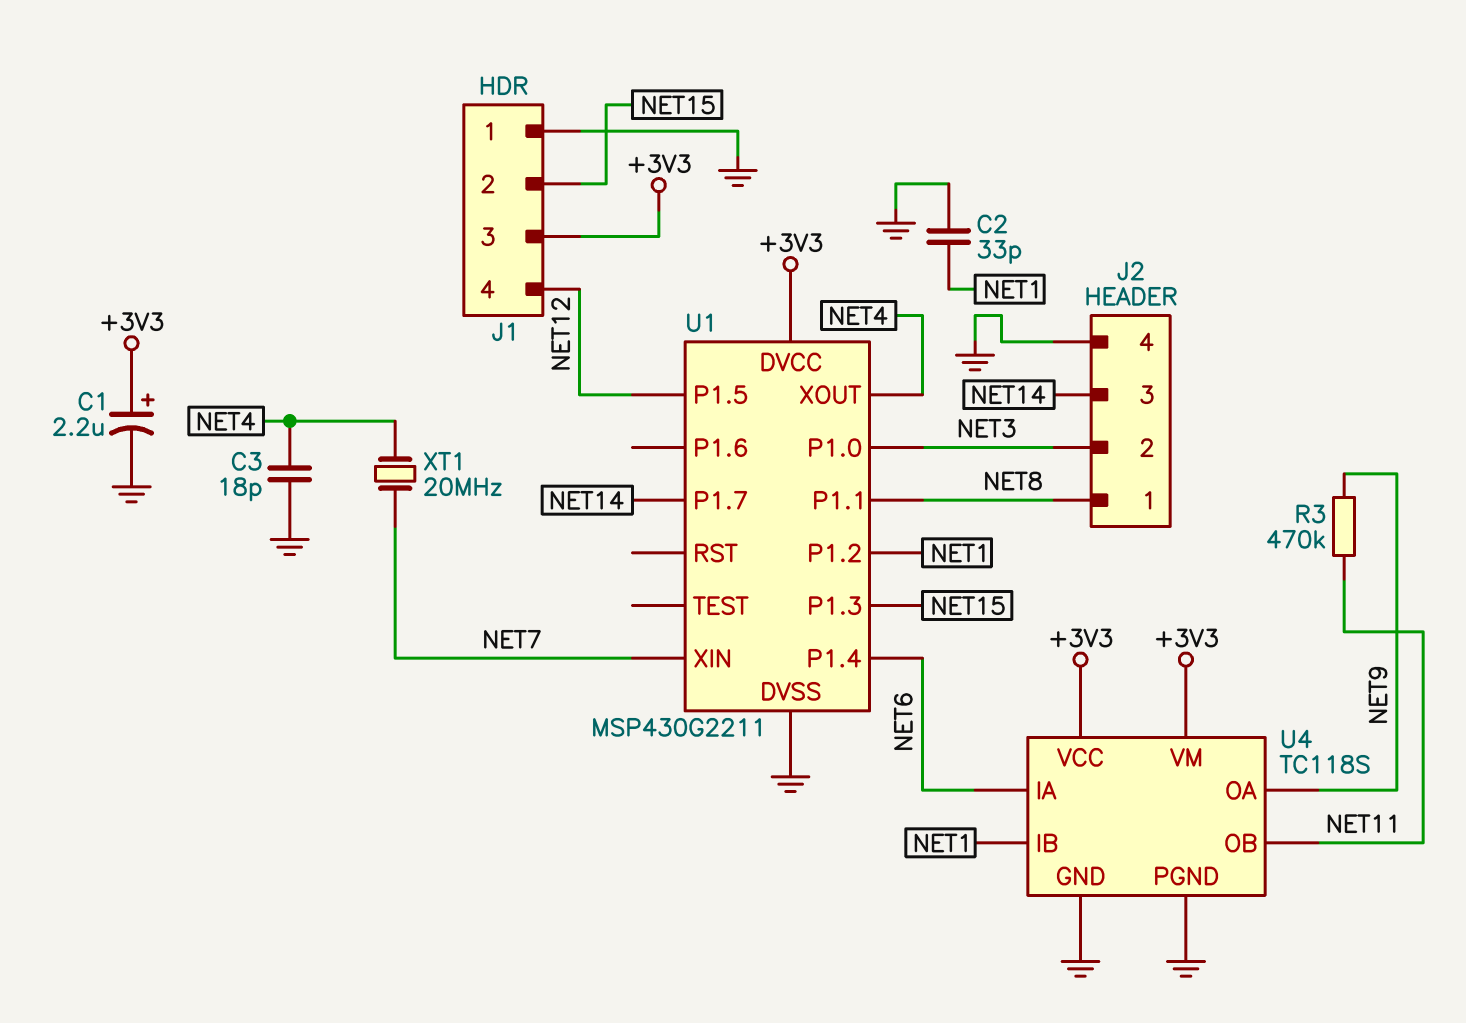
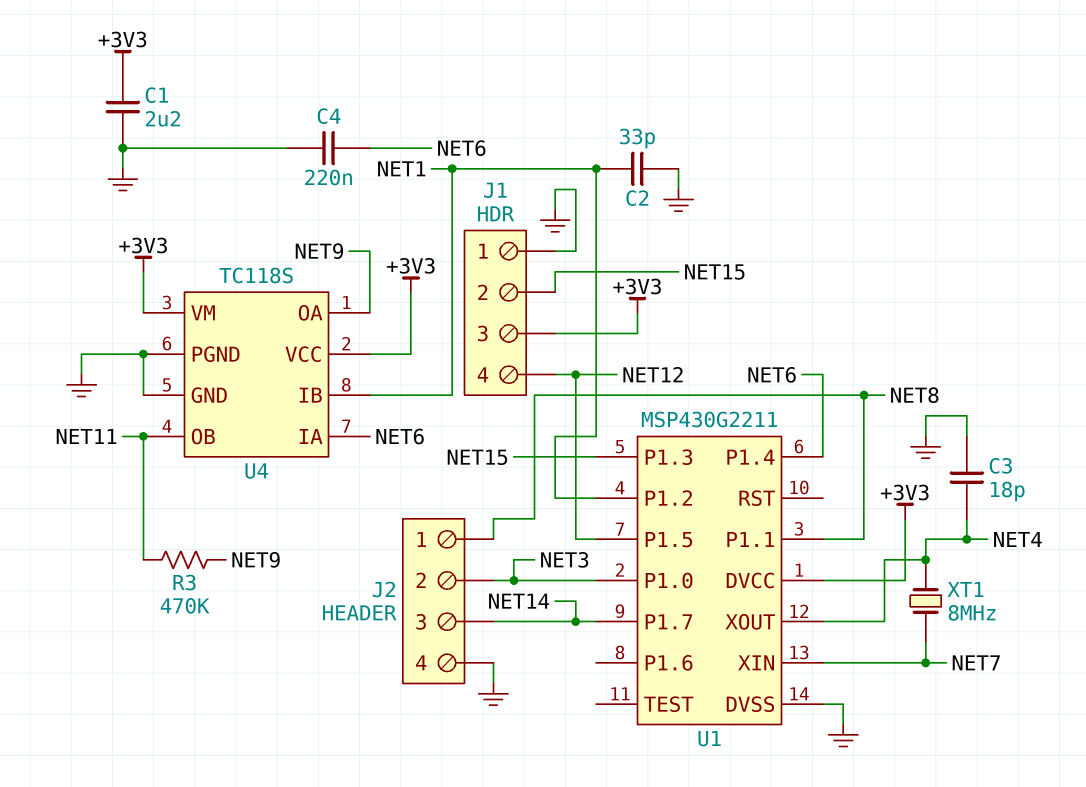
C1: 2.2uF (plus +3V3, minus GND) -> 2.2uF (+3V3, GND)
C4: none -> 220nF (GND, NET6)
XT1: 20MHz (NET4, NET7) -> 8MHz (NET4, NET7)

